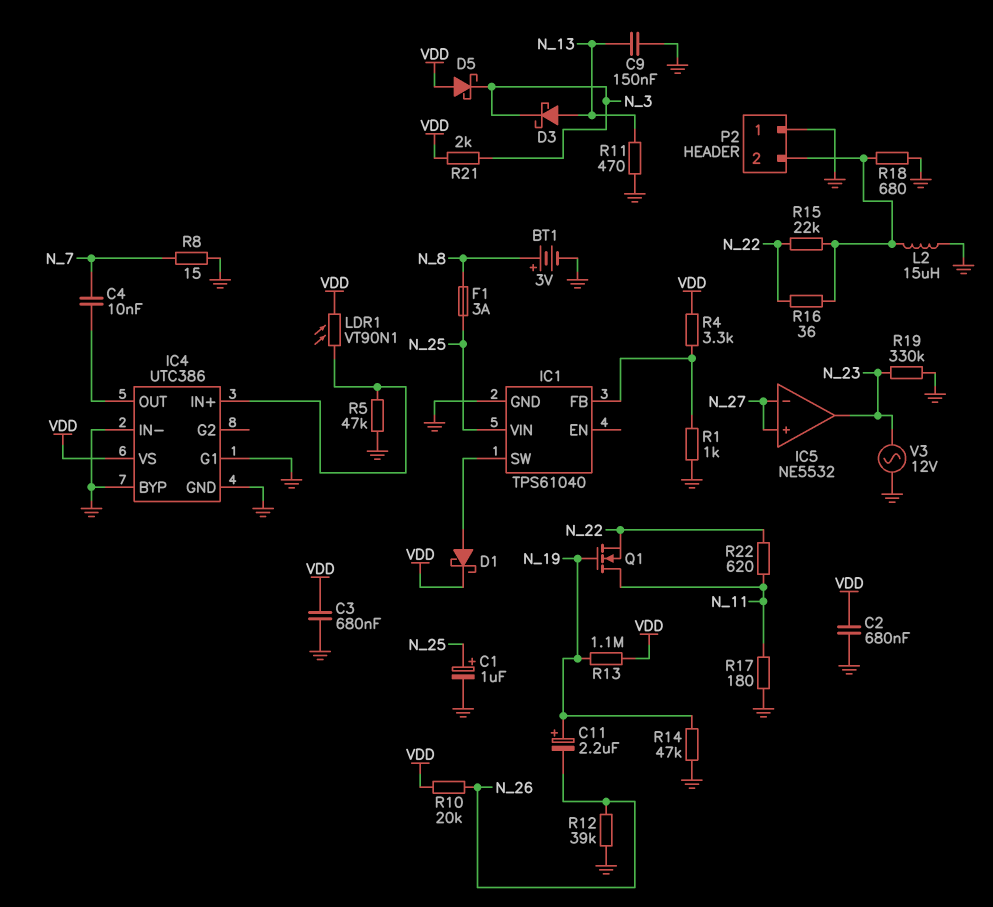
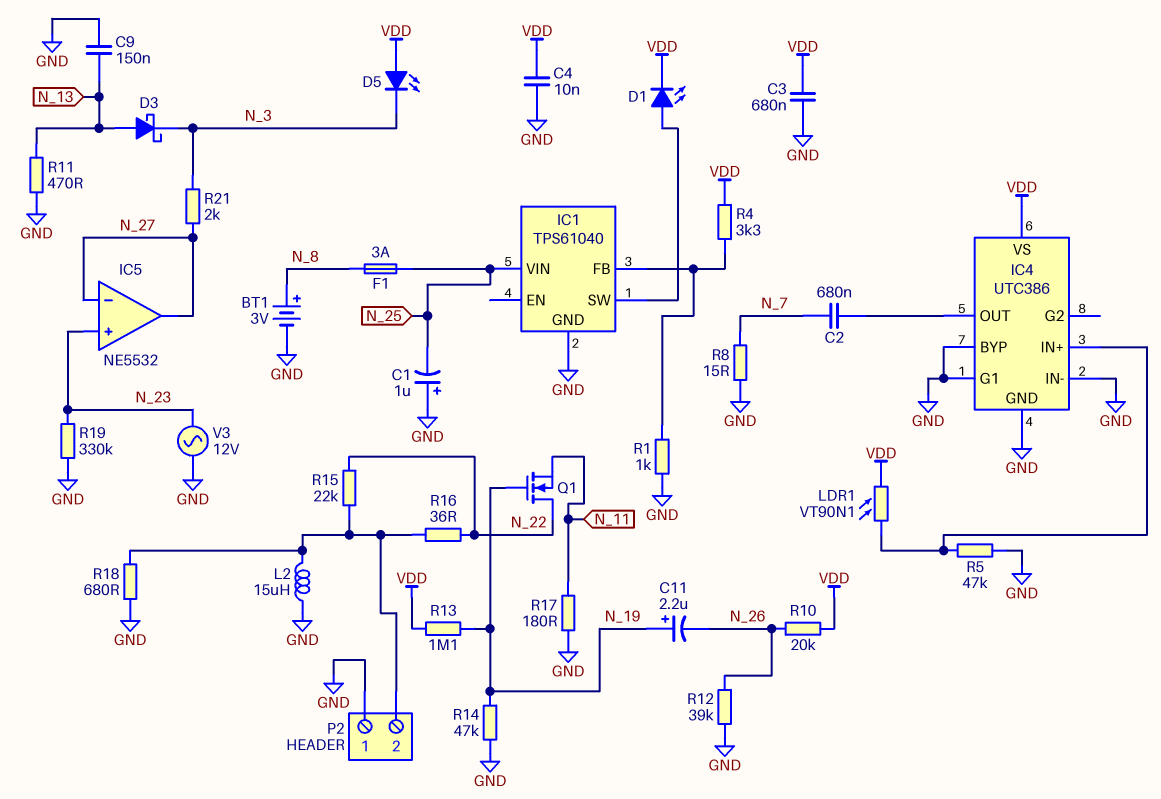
C1: 1uF (plus N_25, minus GND) -> 1uF (plus GND, minus N_25)
C2: 680nF (GND, VDD) -> 680nF (IC4/OUT, N_7)
C4: 10nF (IC4/OUT, N_7) -> 10nF (GND, VDD)
D1: schottky (A IC1/SW, K VDD) -> LED (A IC1/SW, K VDD)
D5: schottky (A VDD, K N_3) -> LED (A VDD, K N_3)
IC5 pin in+: N_27 -> N_23
IC5 pin out: N_23 -> N_27
Q1: NMOS (G N_19, D N_11, S N_22) -> NMOS (G N_19, D N_22, S N_11)
R21: 2k (N_3, VDD) -> 2k (N_3, N_27)
R22: 620 (N_11, N_22) -> none

